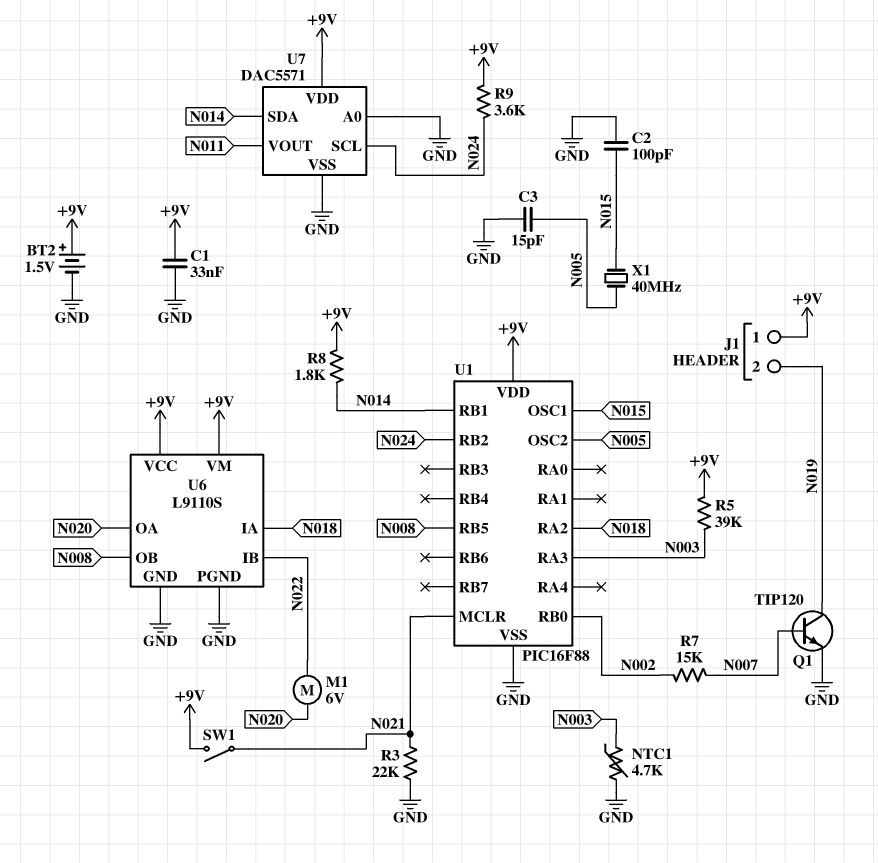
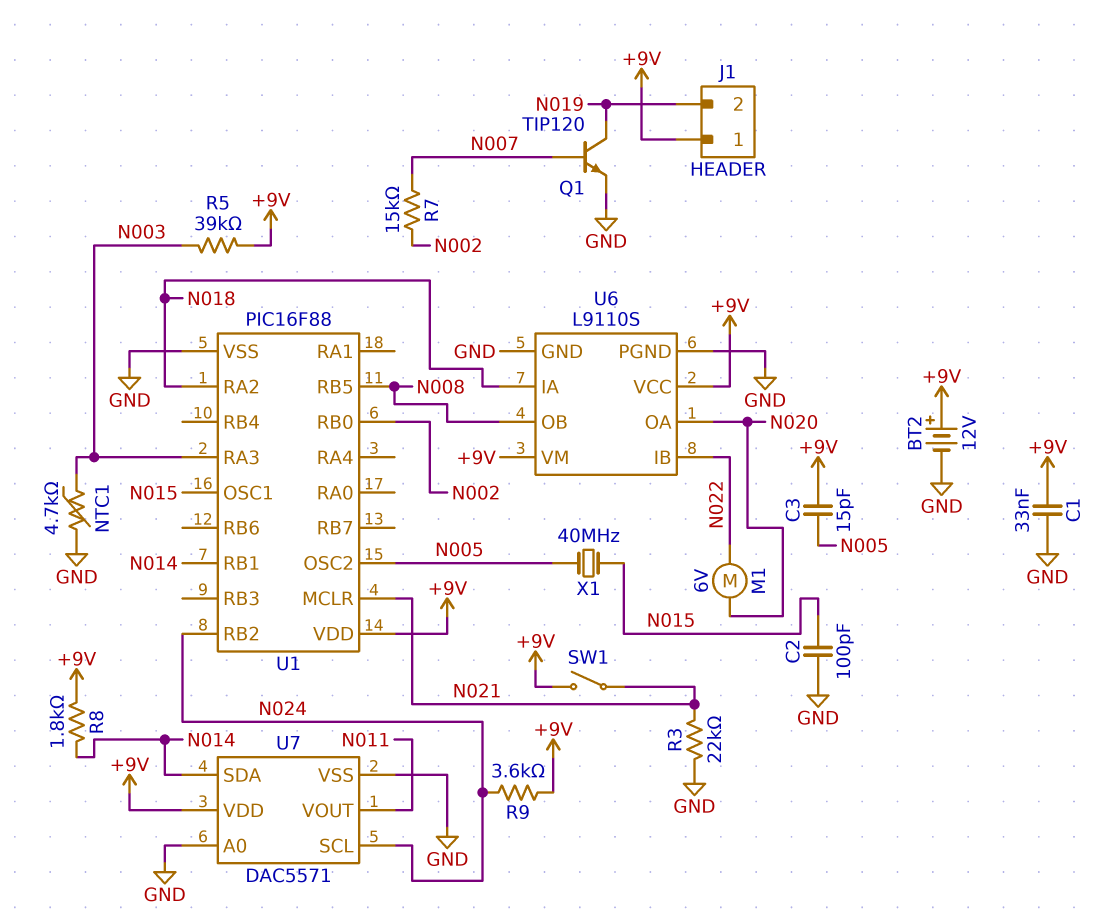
BT2: 1.5V (plus +9V, minus GND) -> 12V (plus +9V, minus GND)
C3: 15pF (GND, N005) -> 15pF (+9V, N005)

